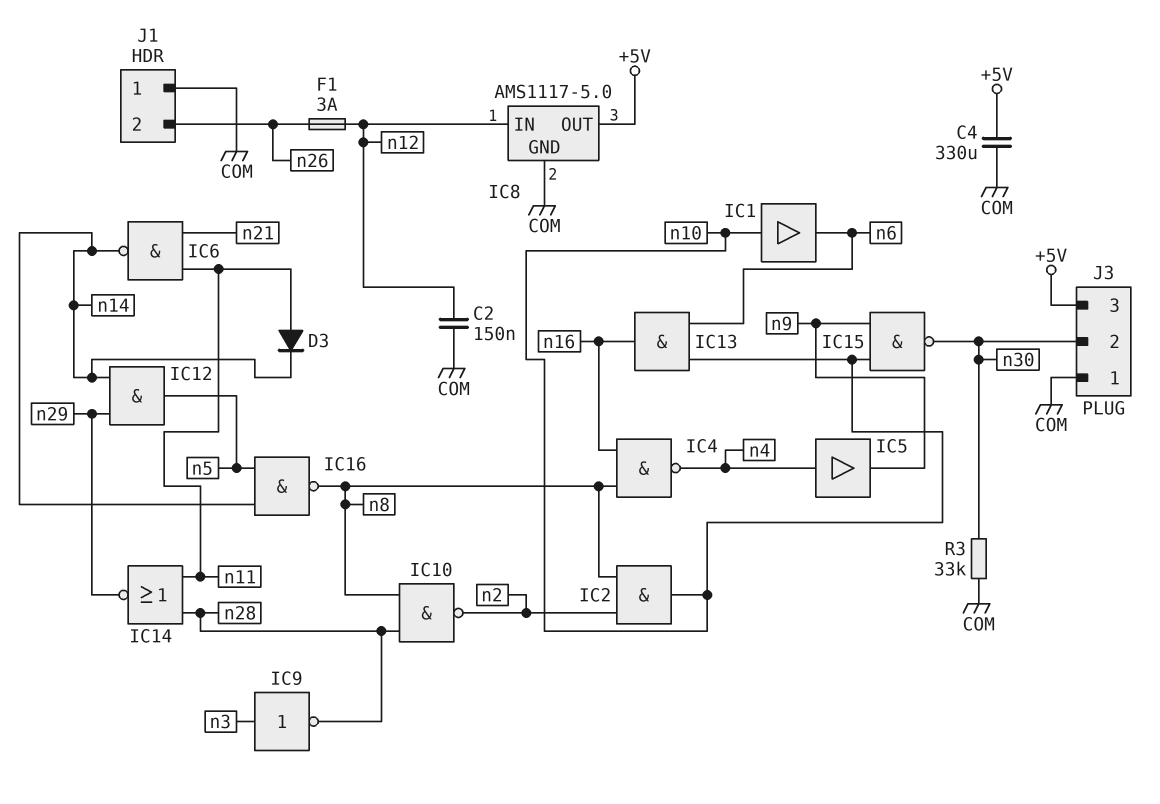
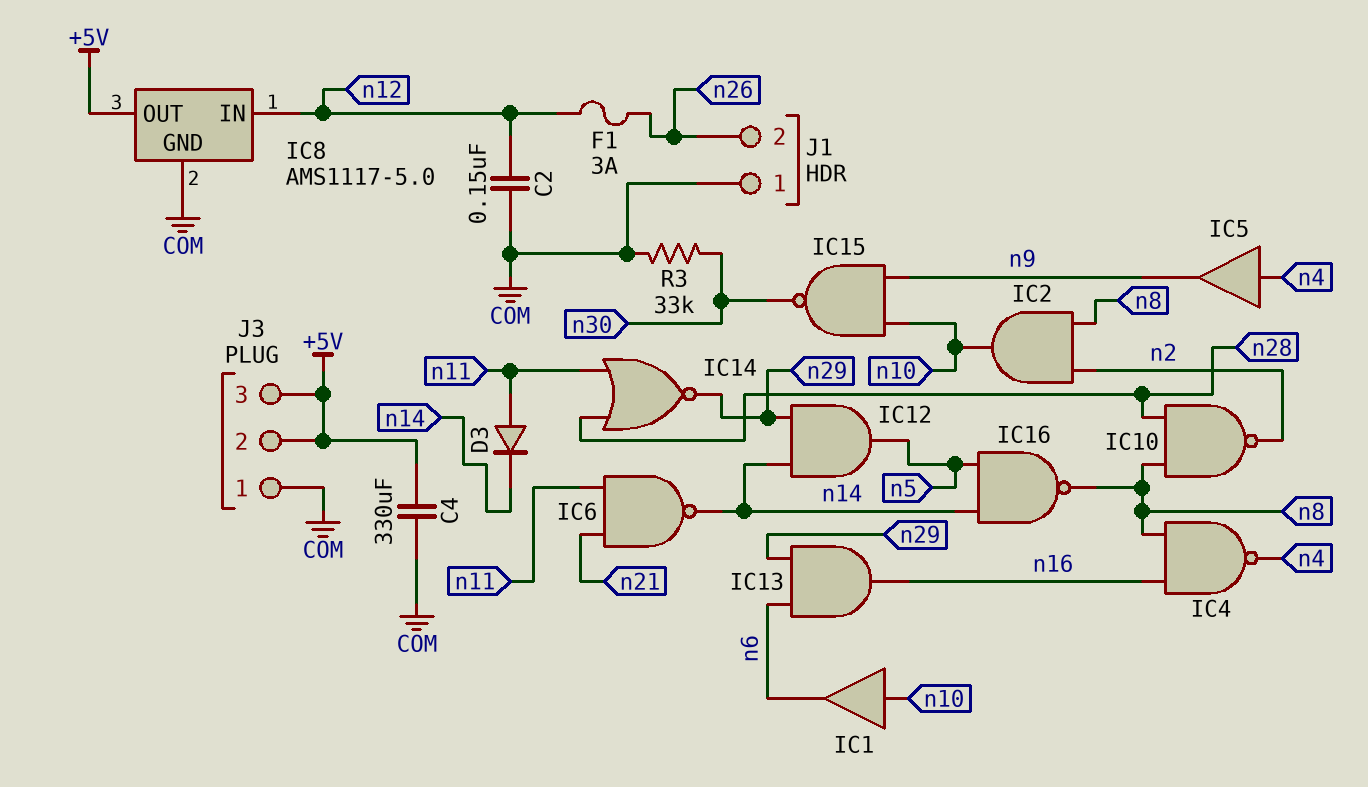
IC9: NOT (in n3, out n28) -> none
IC13: AND (in n6, in n10, out n16) -> AND (in n6, in n29, out n16)
J3 pin 2: n30 -> +5V

